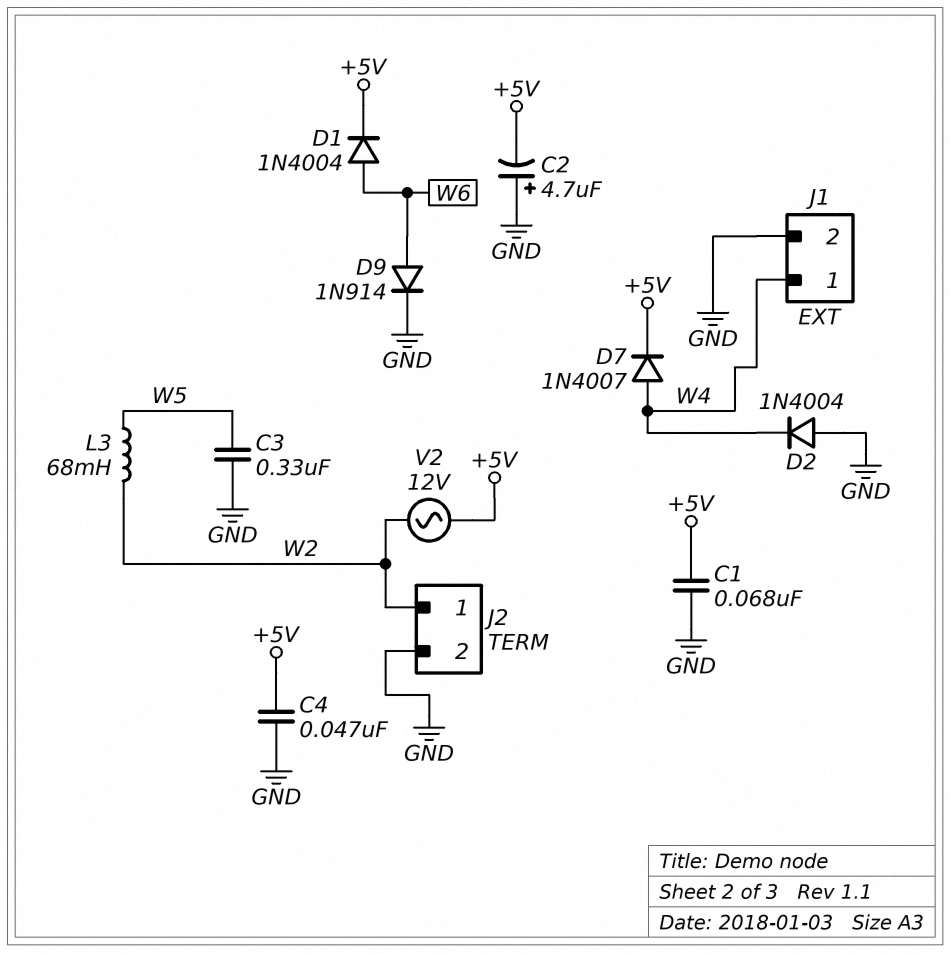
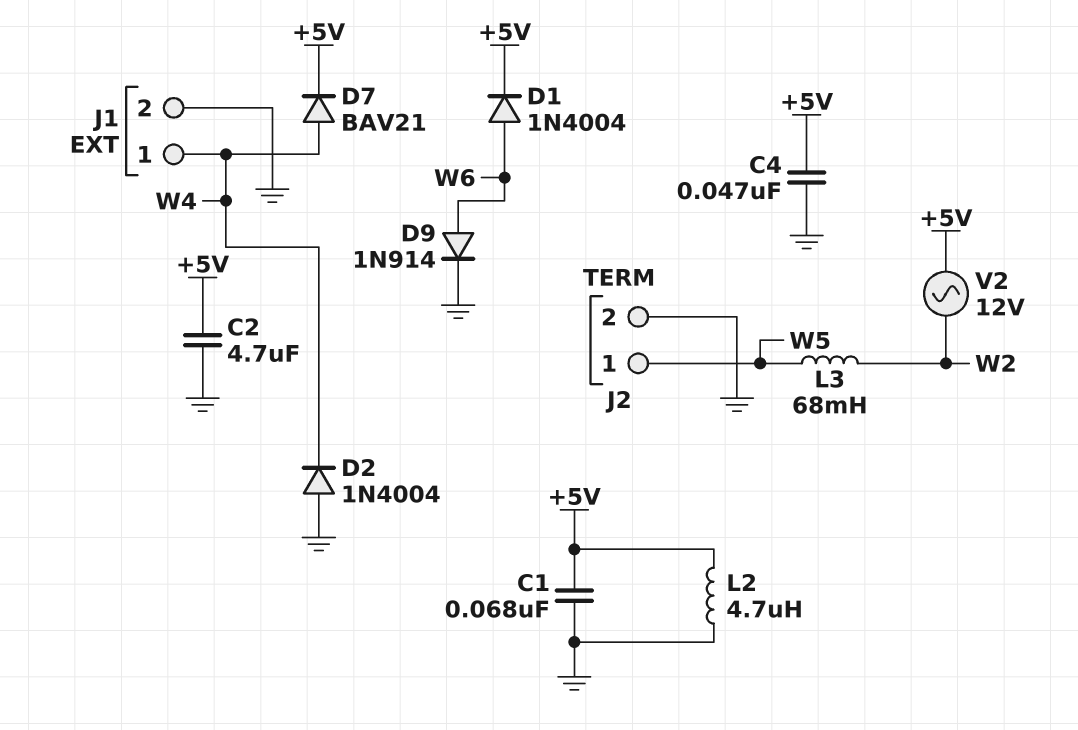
C2: 4.7uF (plus GND, minus +5V) -> 4.7uF (+5V, GND)
C3: 330nF (GND, W5) -> none
D7: diode 1N4007 (A W4, K +5V) -> diode BAV21 (A W4, K +5V)
J2 pin 1: W2 -> W5
L2: none -> 4.7uH (+5V, GND)

